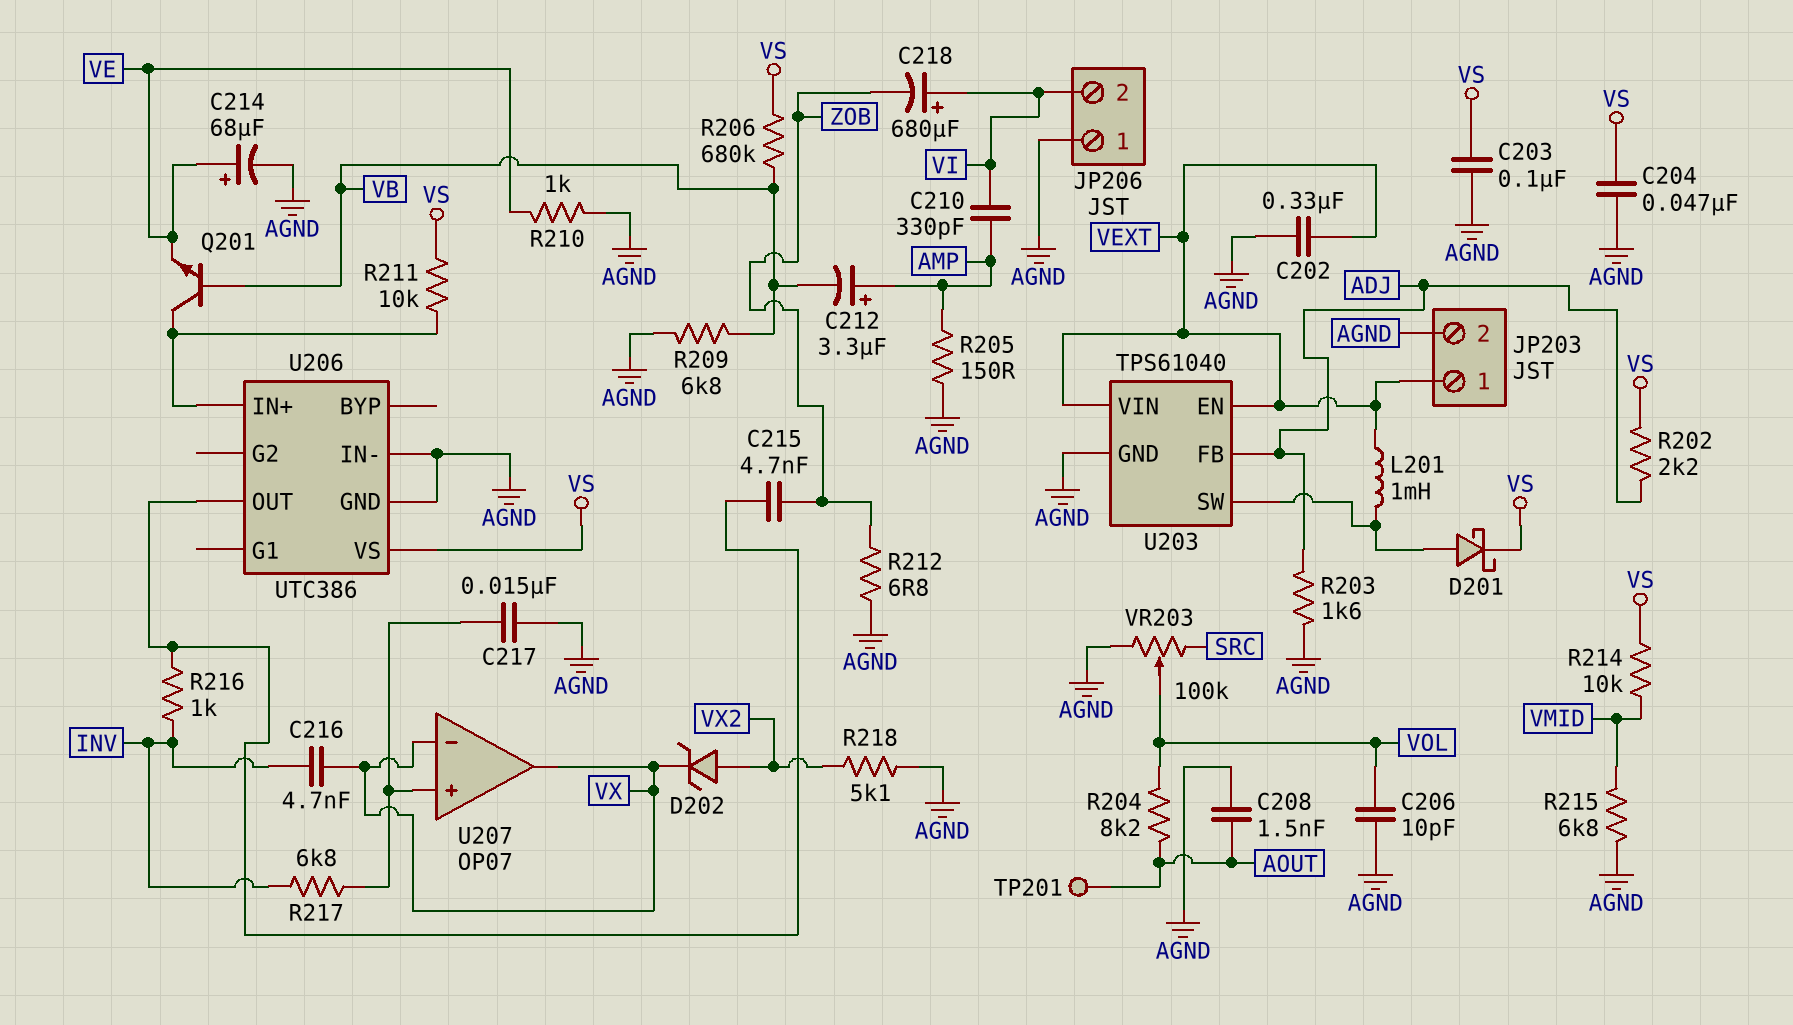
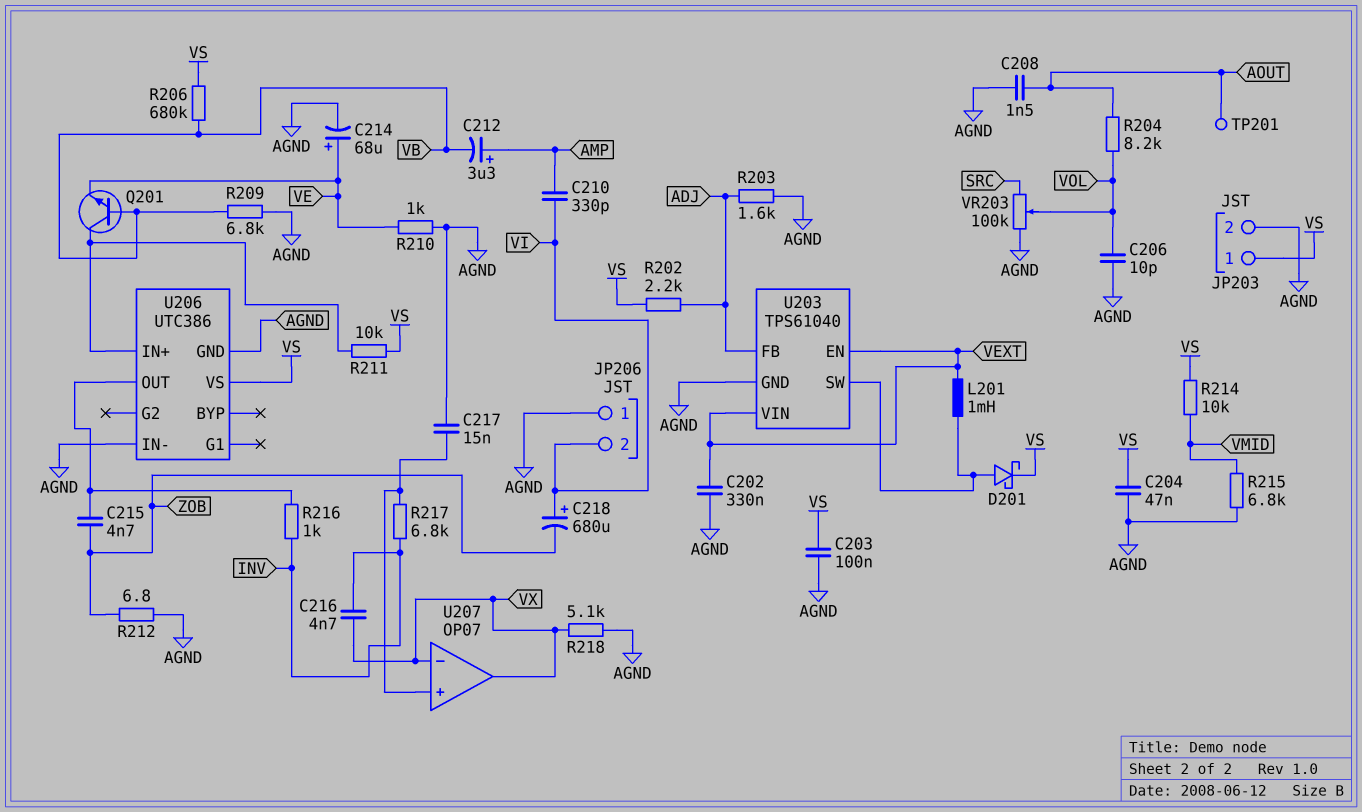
D202: zener (A VX2, K VX) -> none
JP203 pin 1: VEXT -> VS
R205: 150 (AGND, AMP) -> none
R218: 5.1k (AGND, VX2) -> 5.1k (AGND, VX)

